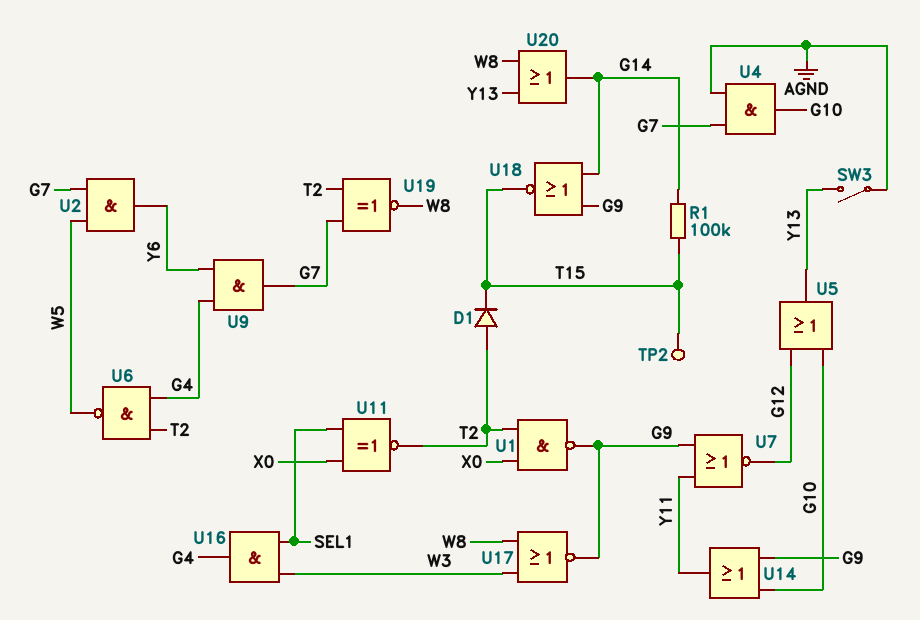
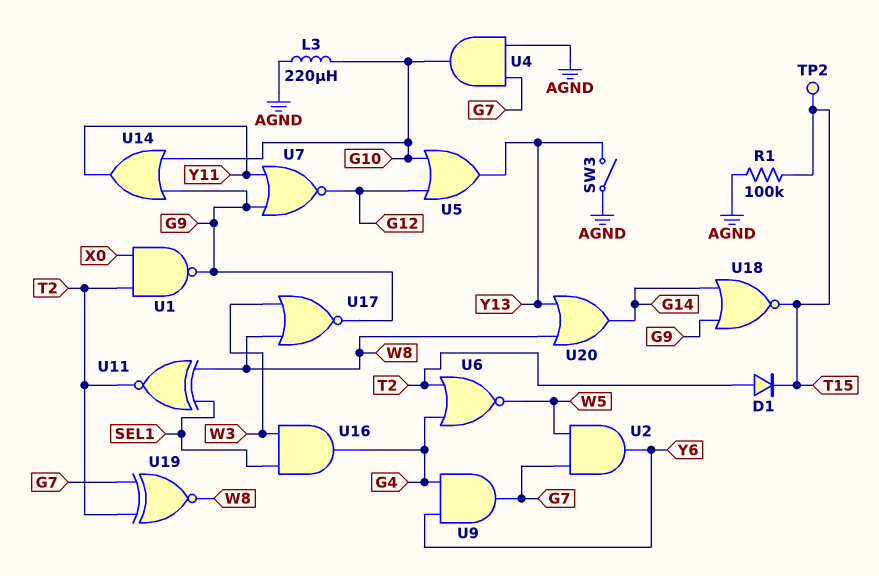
L3: none -> 220uH (AGND, G10)
R1: 100k (G14, T15) -> 100k (AGND, T15)
U6: NAND (in G4, in T2, out W5) -> NOR (in G4, in T2, out W5)
U11: XNOR (in SEL1, in X0, out T2) -> XNOR (in SEL1, in W8, out T2)

